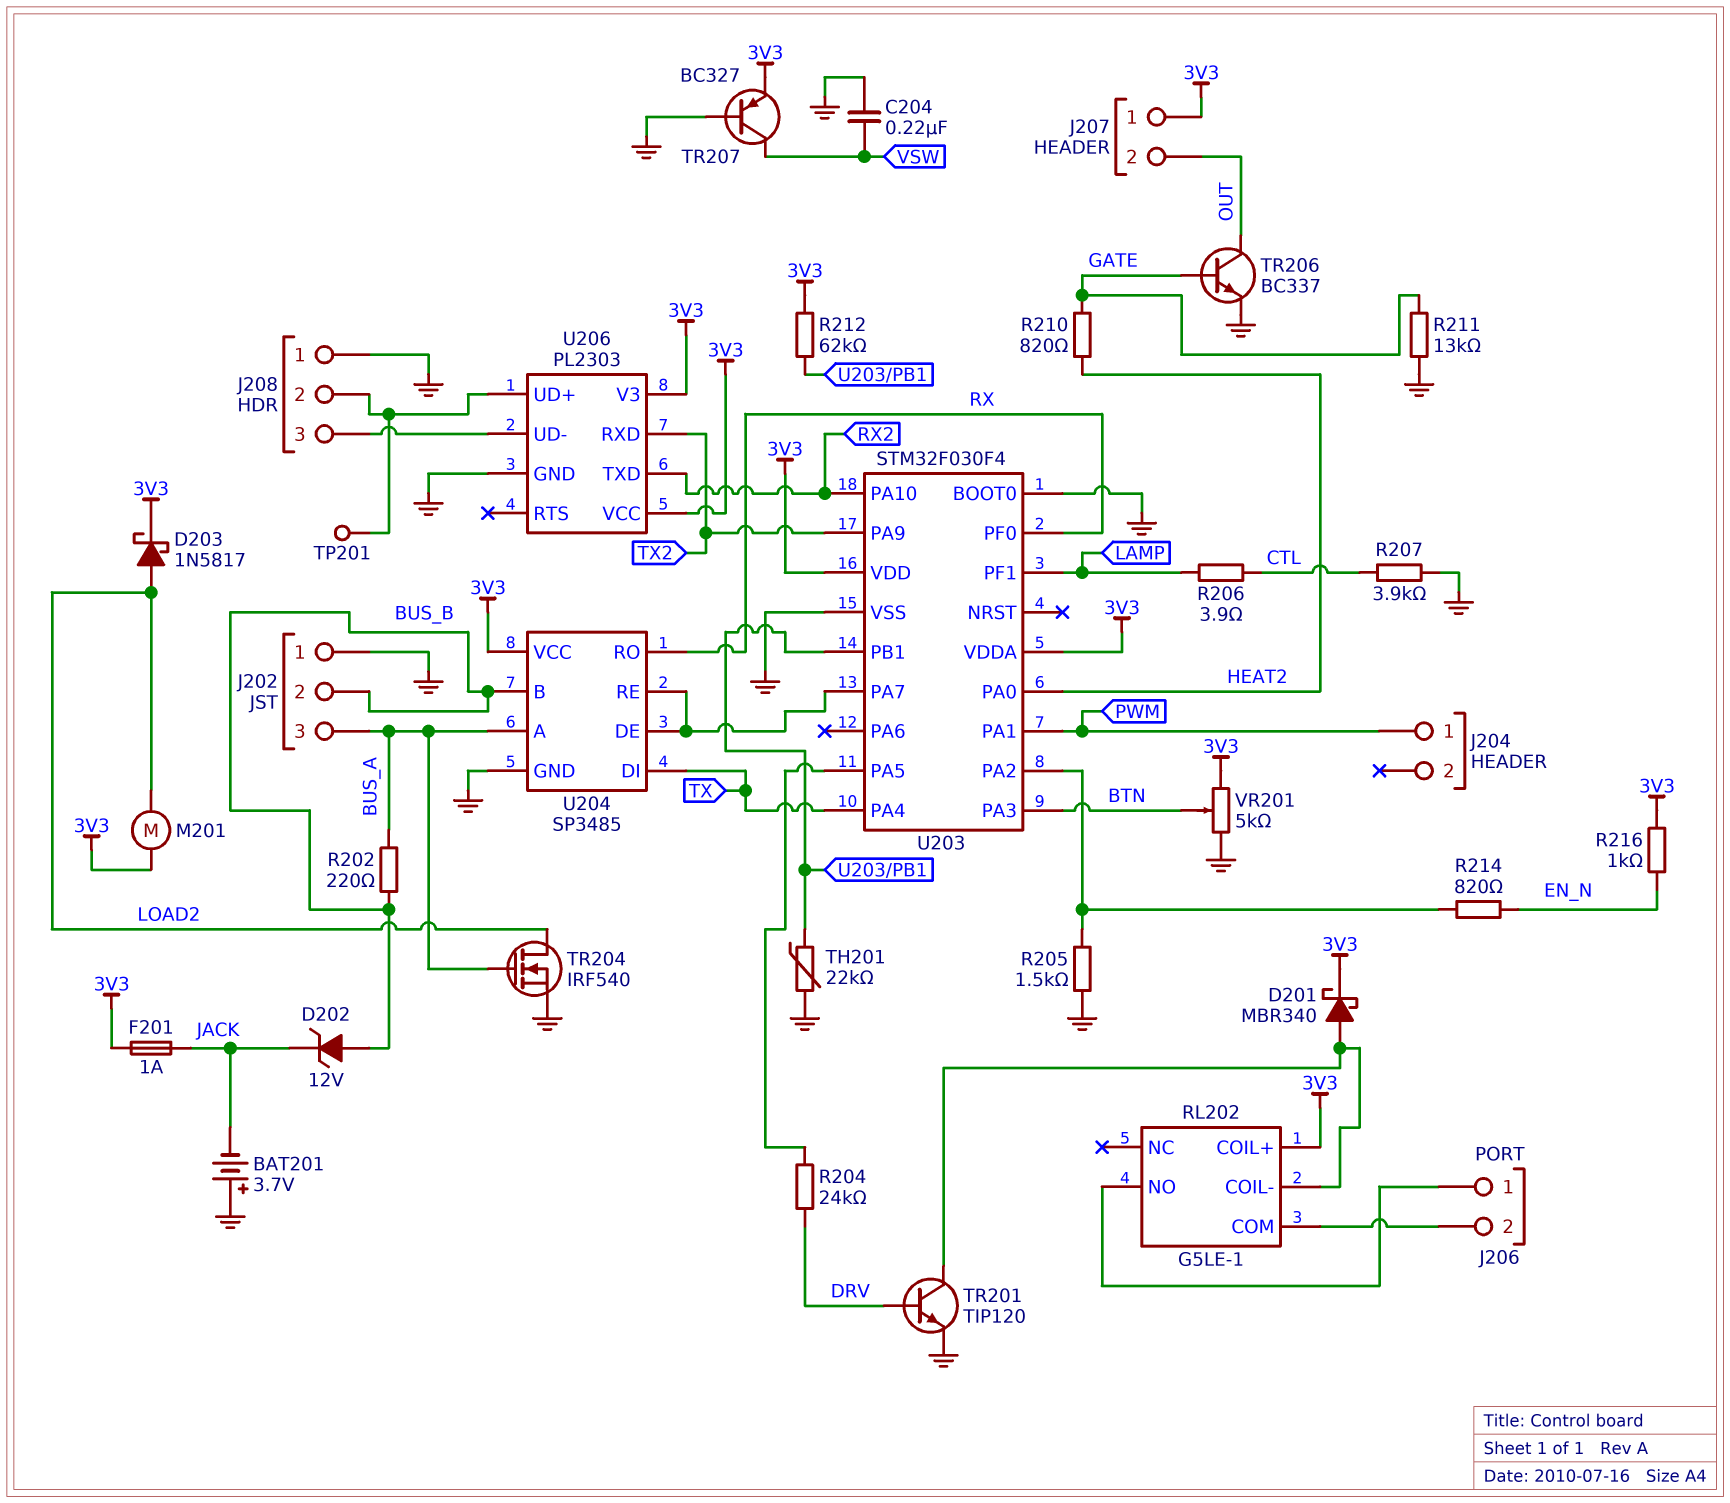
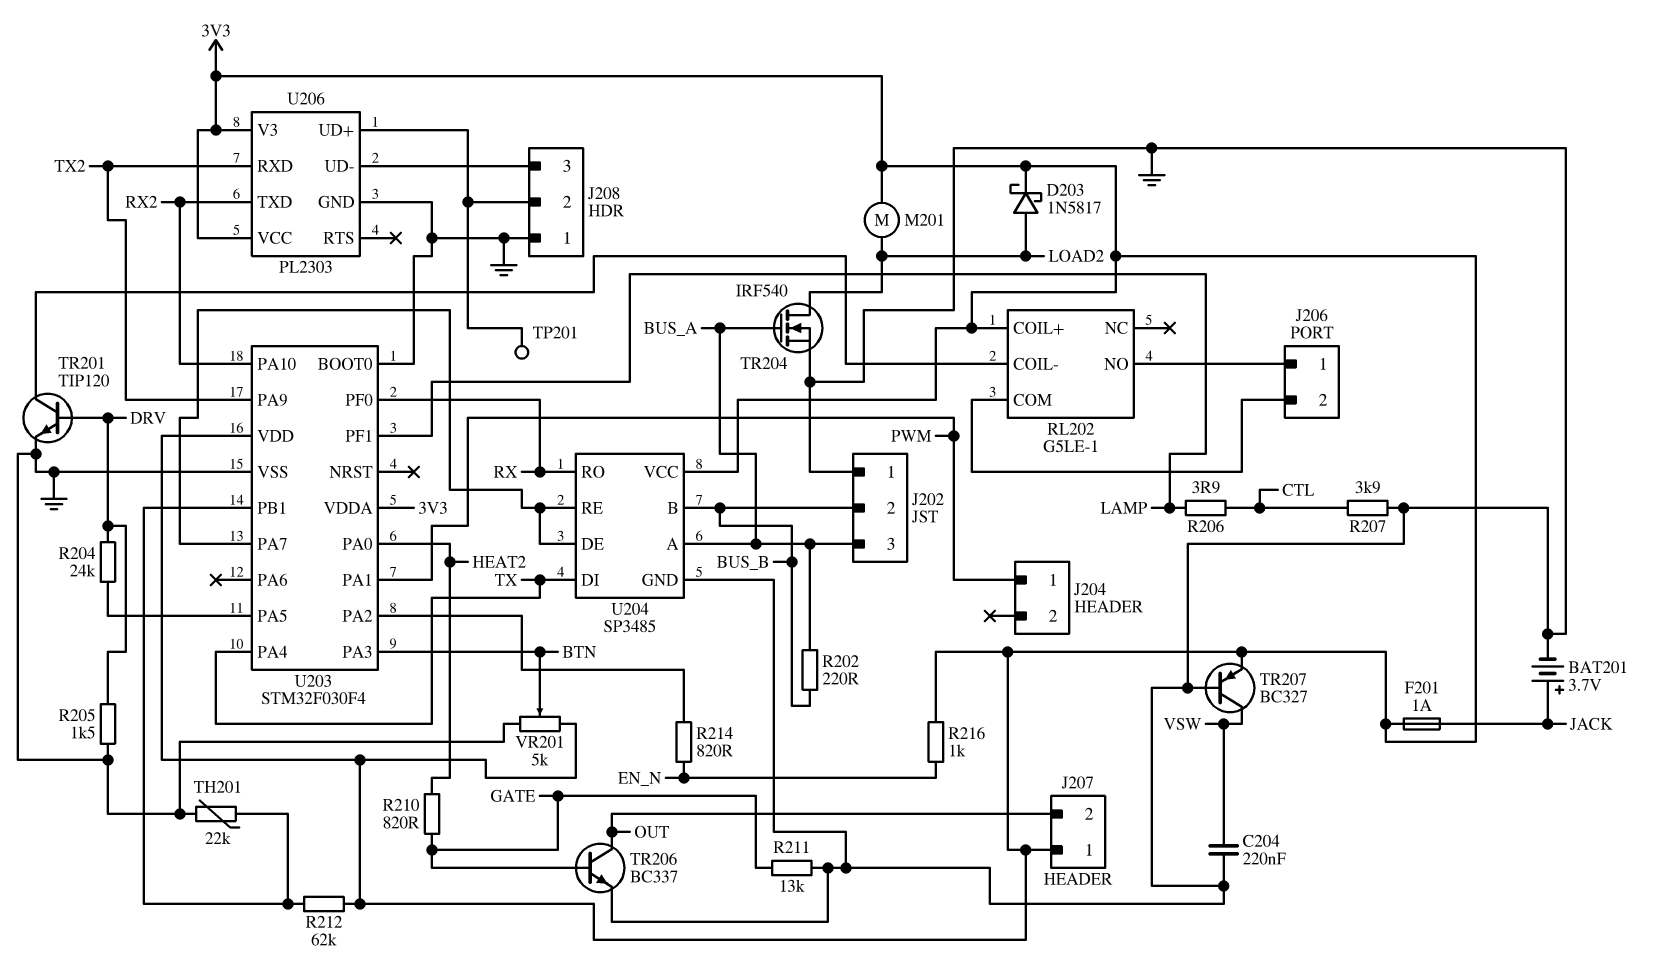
BAT201: 3.7V (plus GND, minus JACK) -> 3.7V (plus JACK, minus GND)
D201: schottky MBR340 (A RL202/COIL-, K 3V3) -> none
D202: zener 12V (A BUS_B, K JACK) -> none
R205: 1.5k (GND, U203/PA2) -> 1.5k (DRV, GND)

